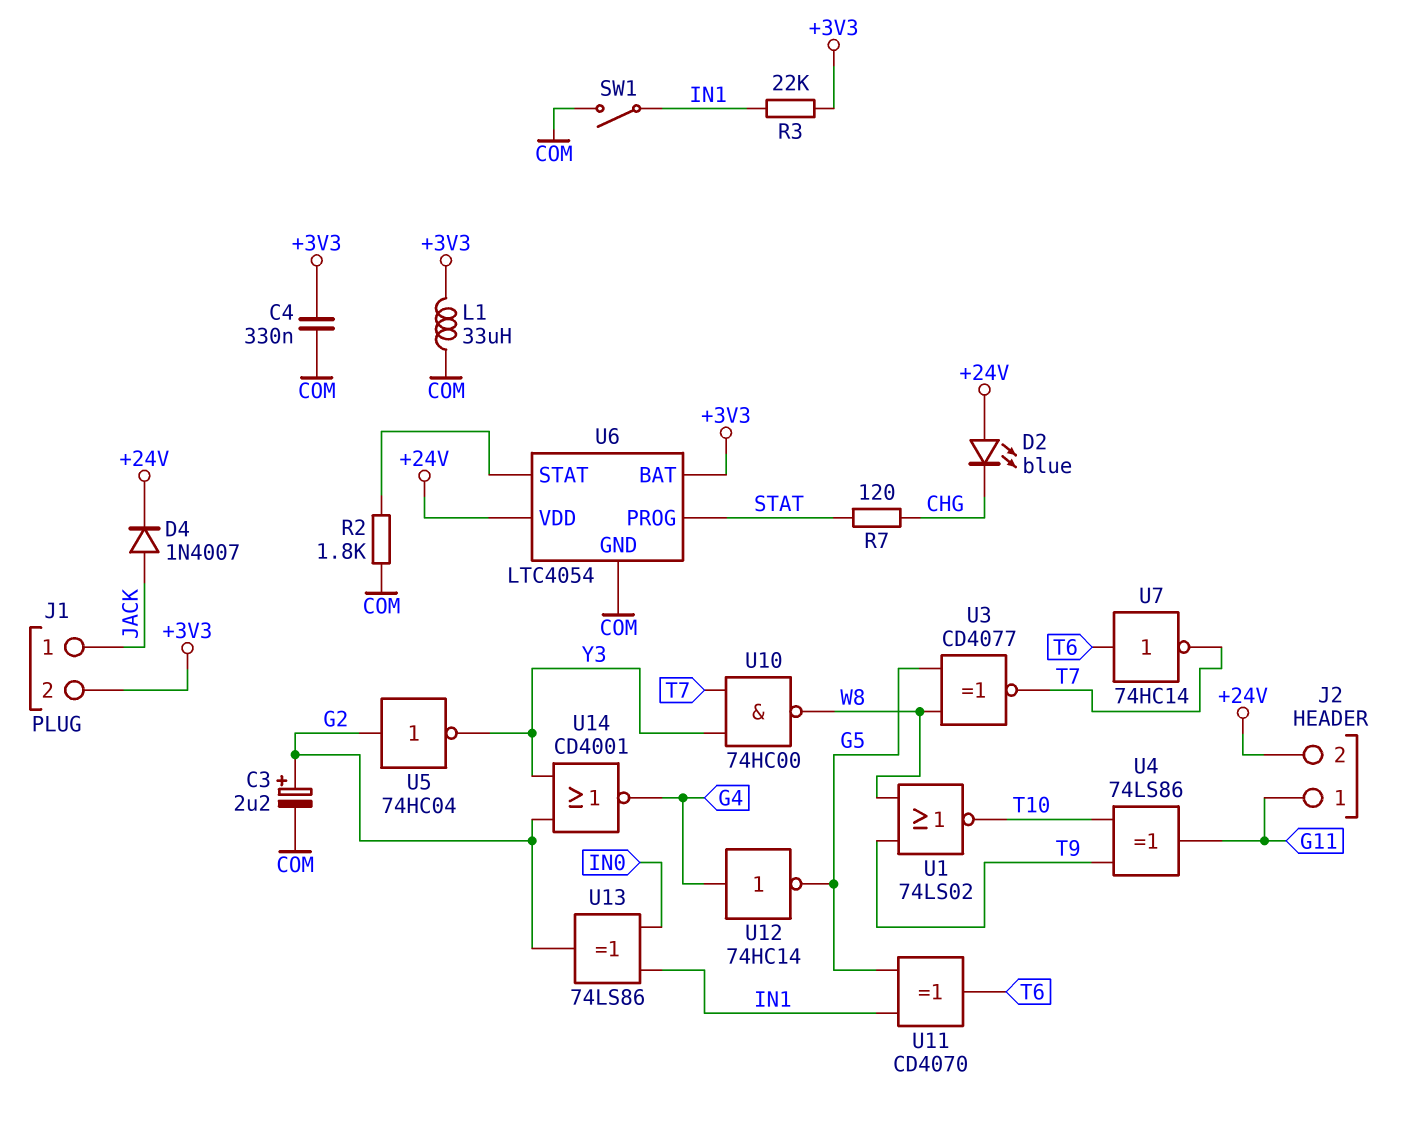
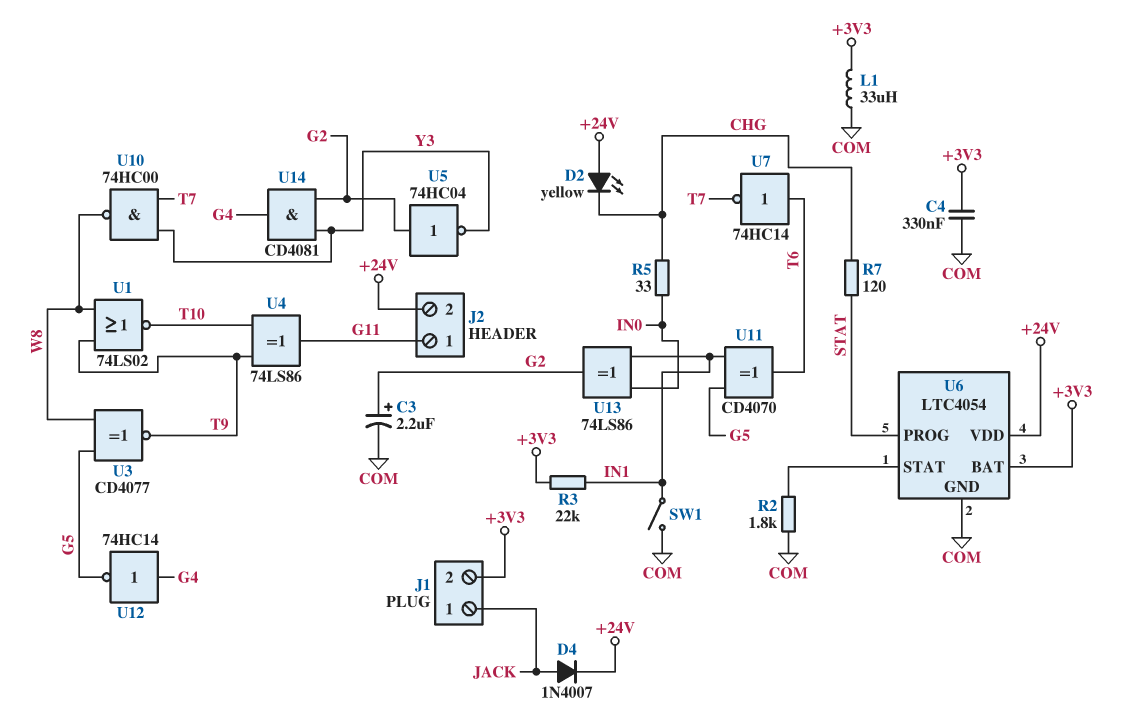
D2: LED blue (A +24V, K CHG) -> LED yellow (A +24V, K CHG)
R5: none -> 33 (CHG, IN0)
U3: XNOR CD4077 (in G5, in W8, out T7) -> XNOR CD4077 (in G5, in W8, out T9)
U14: NOR CD4001 (in G2, in Y3, out G4) -> AND CD4081 (in G2, in Y3, out G4)

